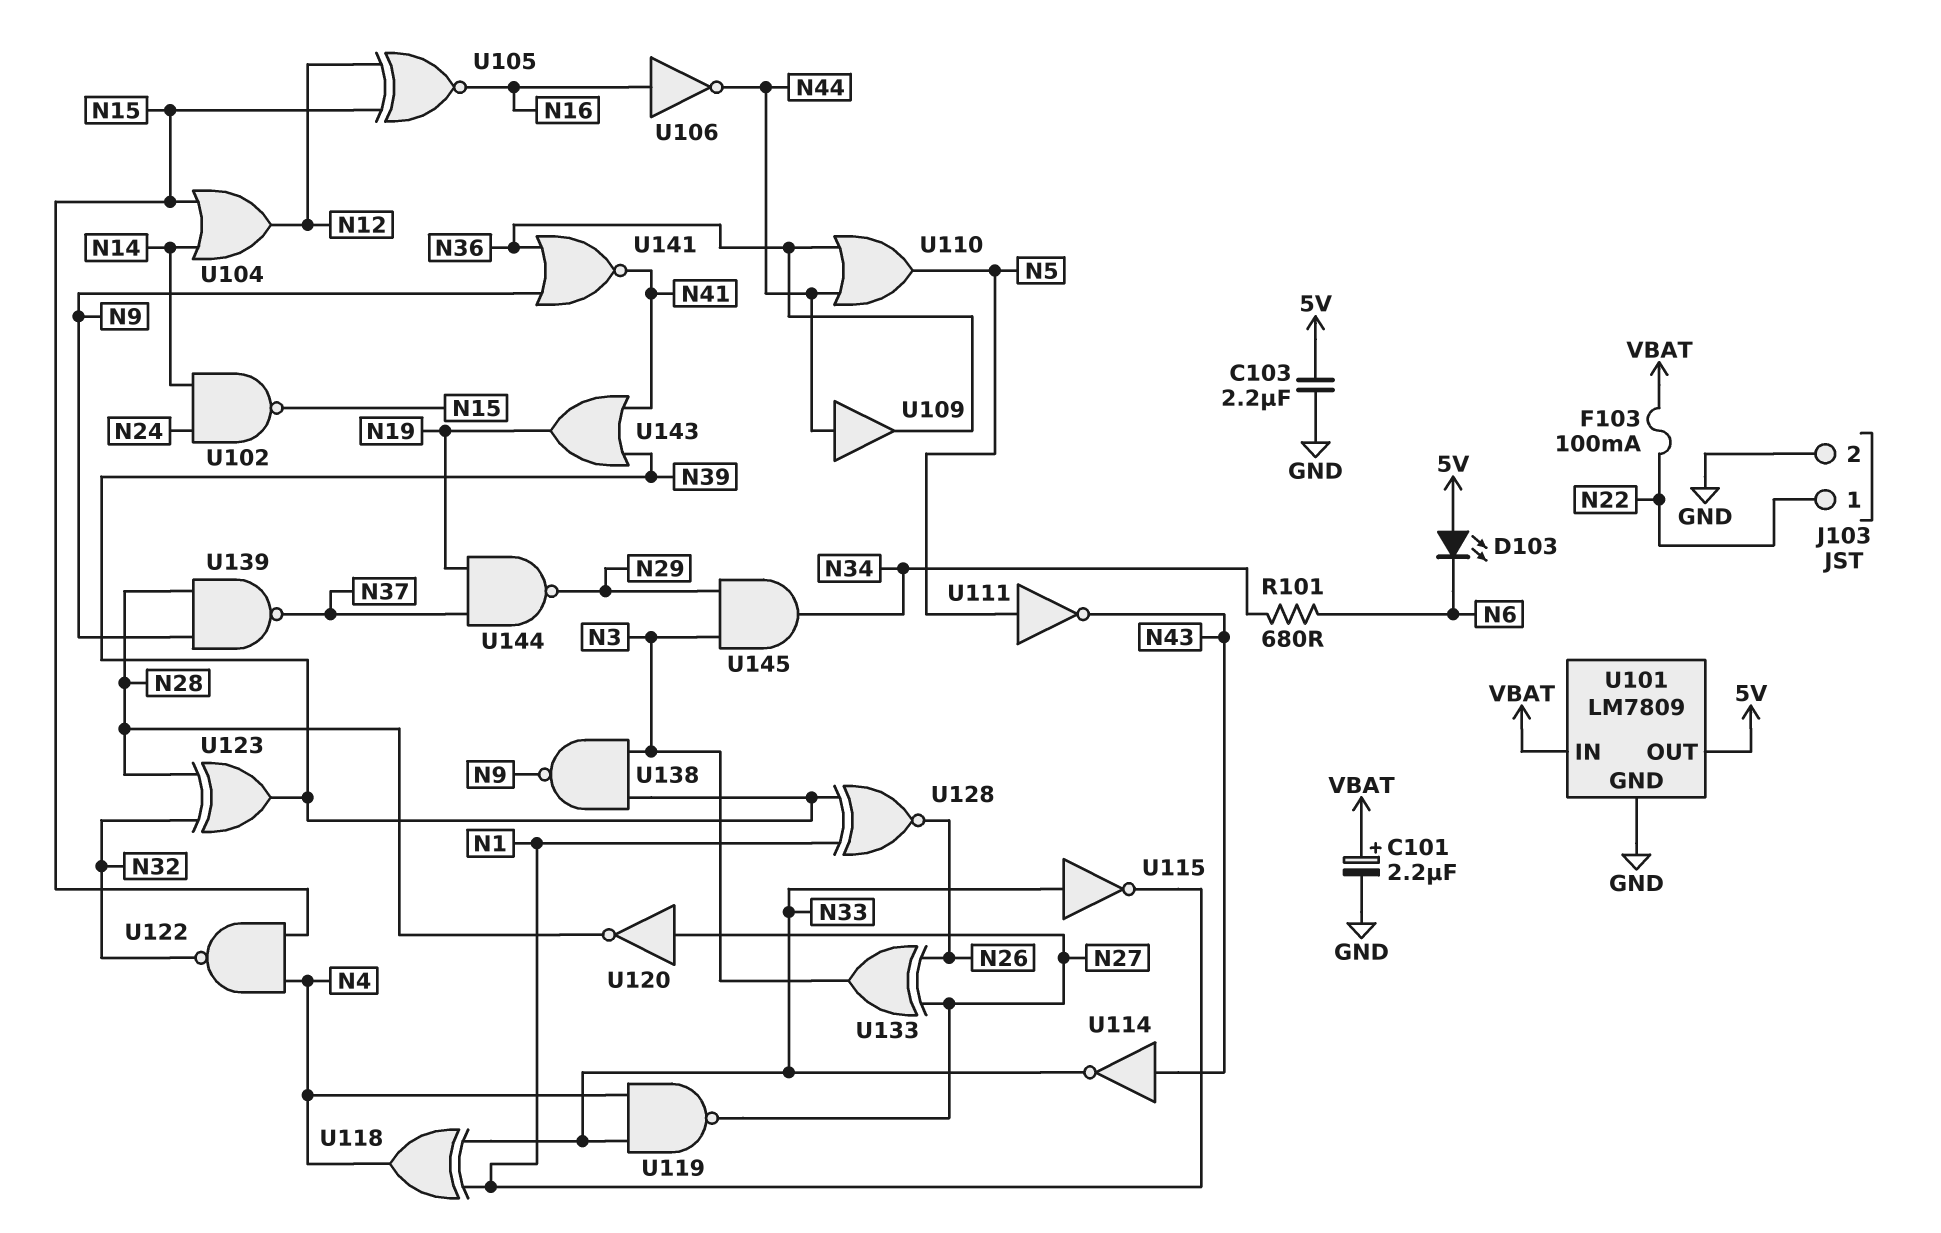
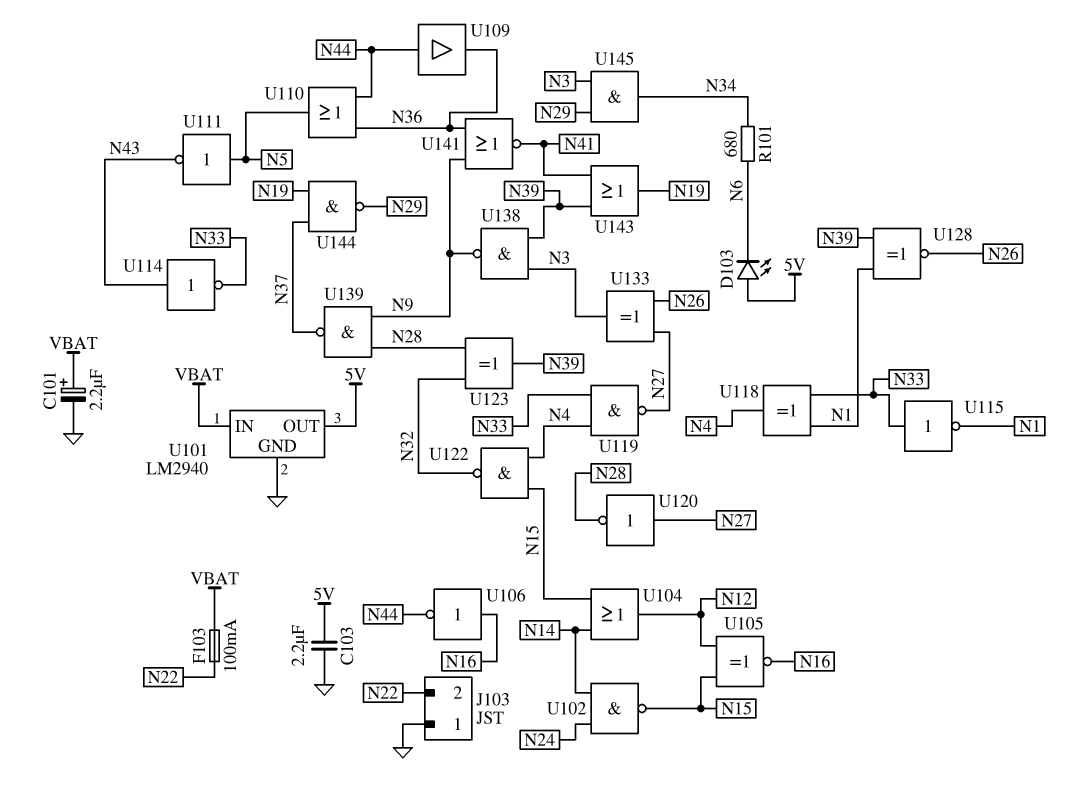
J103 pin 1: N22 -> GND
J103 pin 2: GND -> N22
U101: LM7809 -> LM2940

